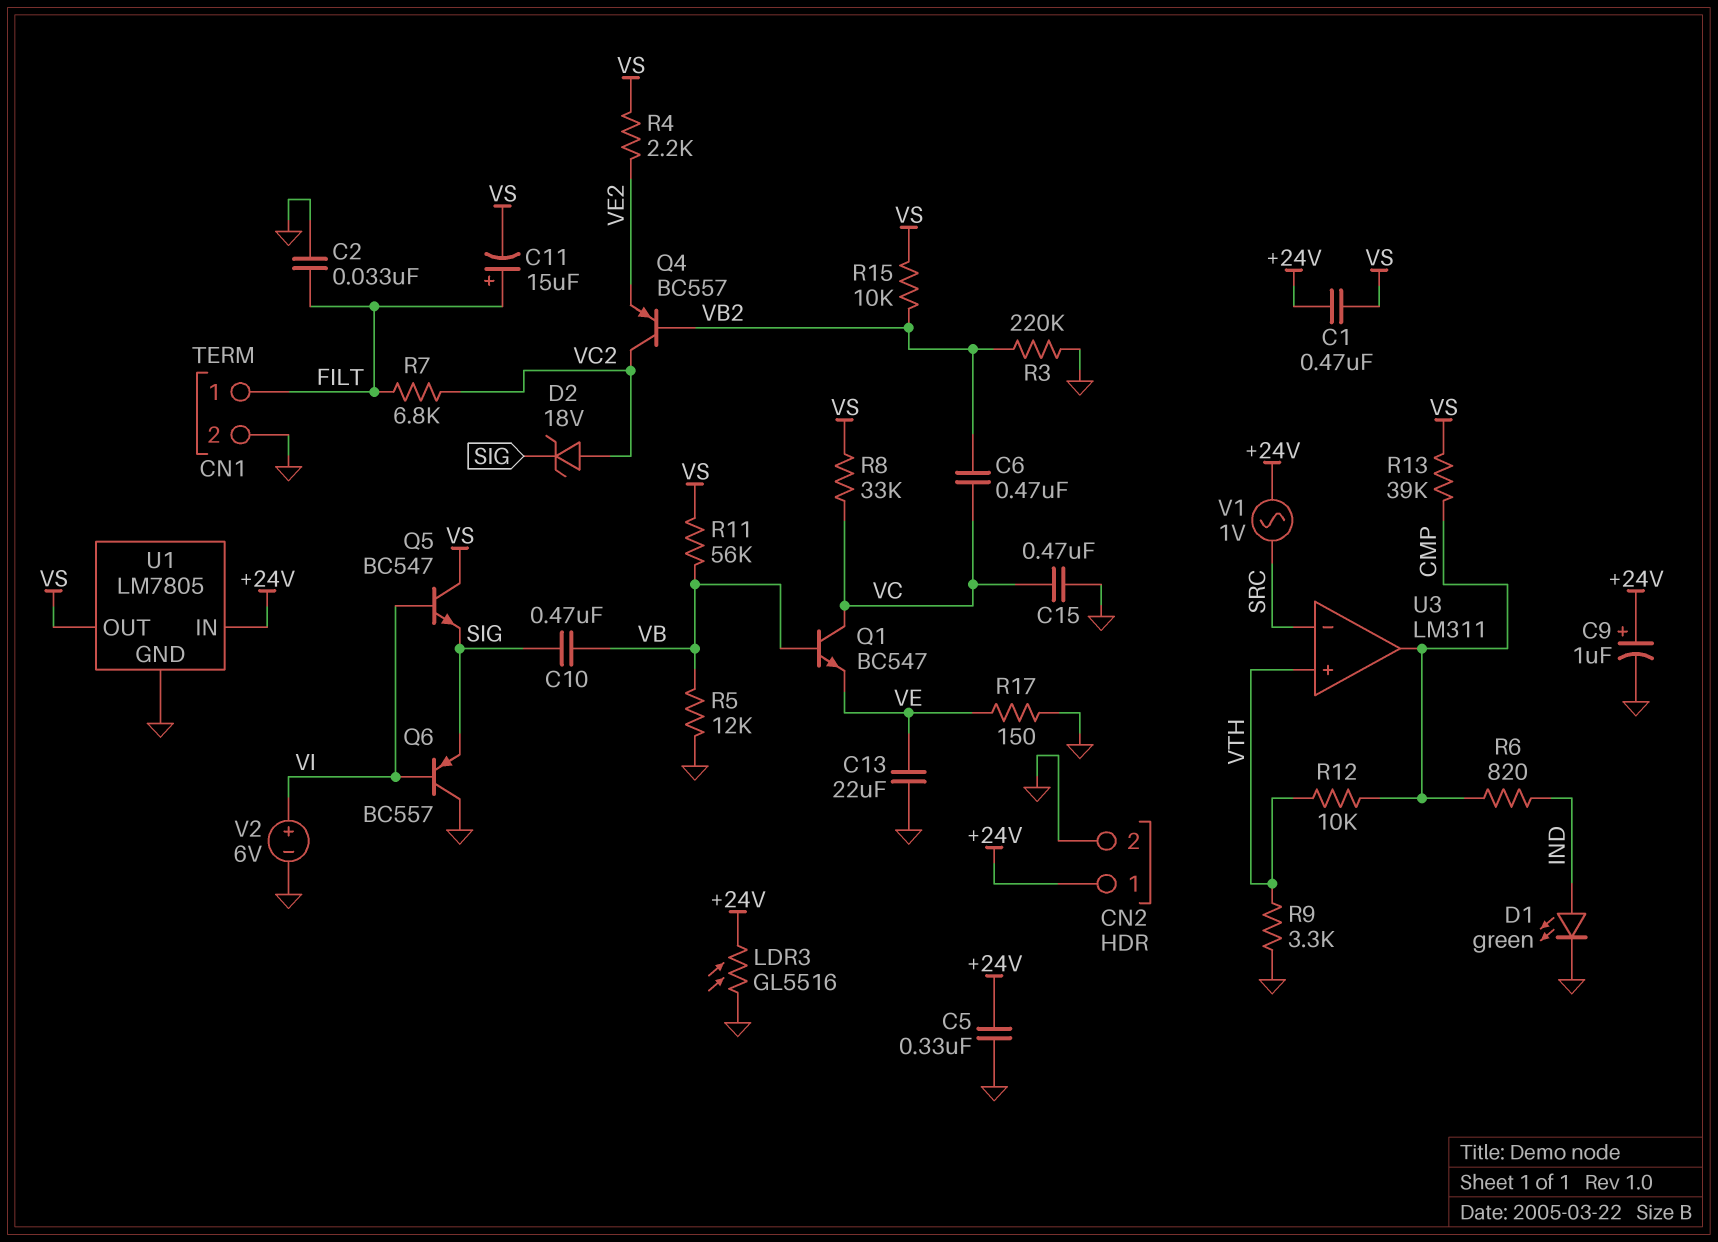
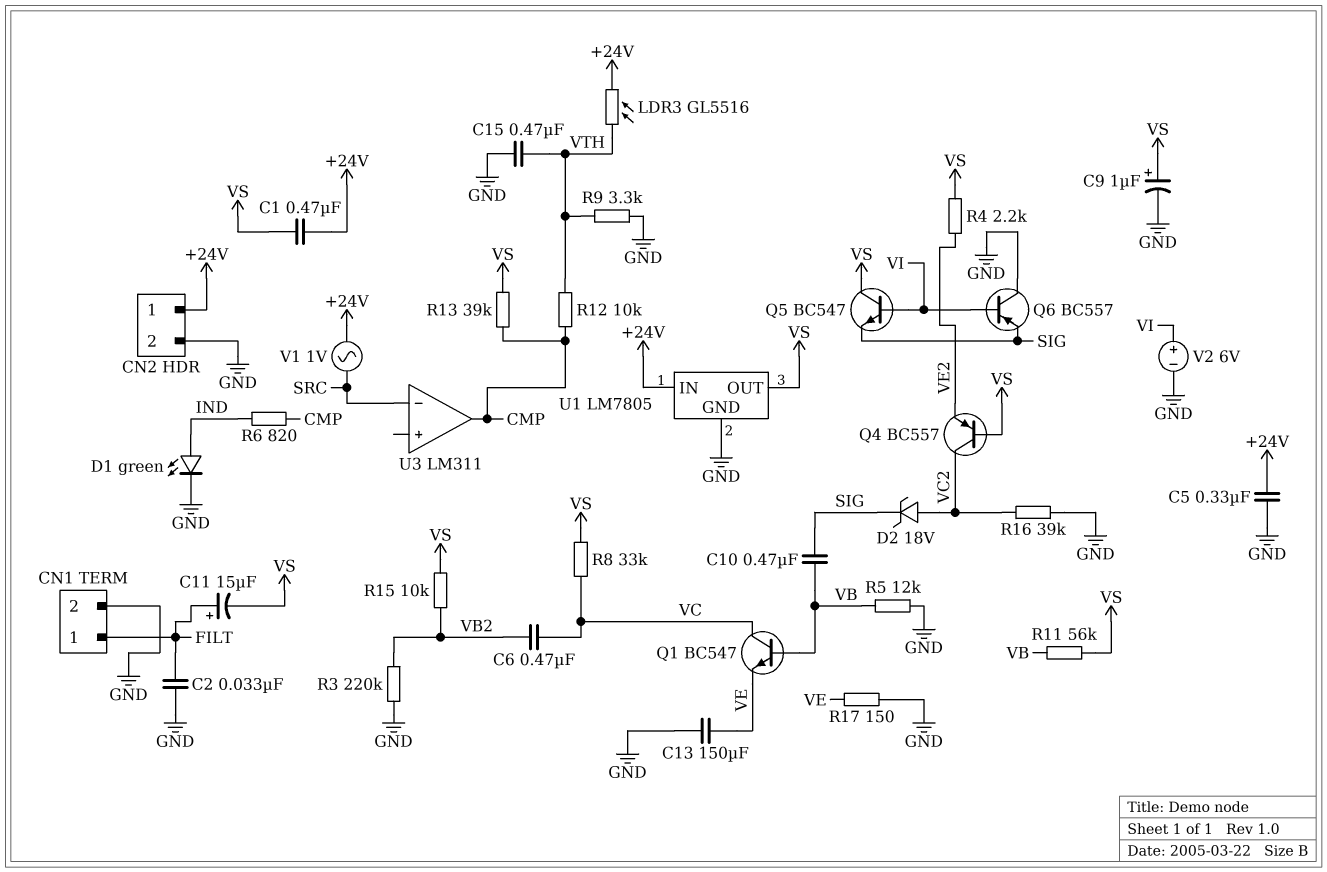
C9: 1uF (plus +24V, minus GND) -> 1uF (plus VS, minus GND)
C13: 22uF (GND, VE) -> 150uF (GND, VE)
C15: 470nF (GND, VC) -> 470nF (GND, VTH)
LDR3: GL5516 (+24V, GND) -> GL5516 (+24V, VTH)
Q4: PNP BC557 (B VB2, C VC2, E VE2) -> PNP BC557 (B VS, C VC2, E VE2)
R7: 6.8k (FILT, VC2) -> none
R16: none -> 39k (GND, VC2)
U3 pin in+: VTH -> none

